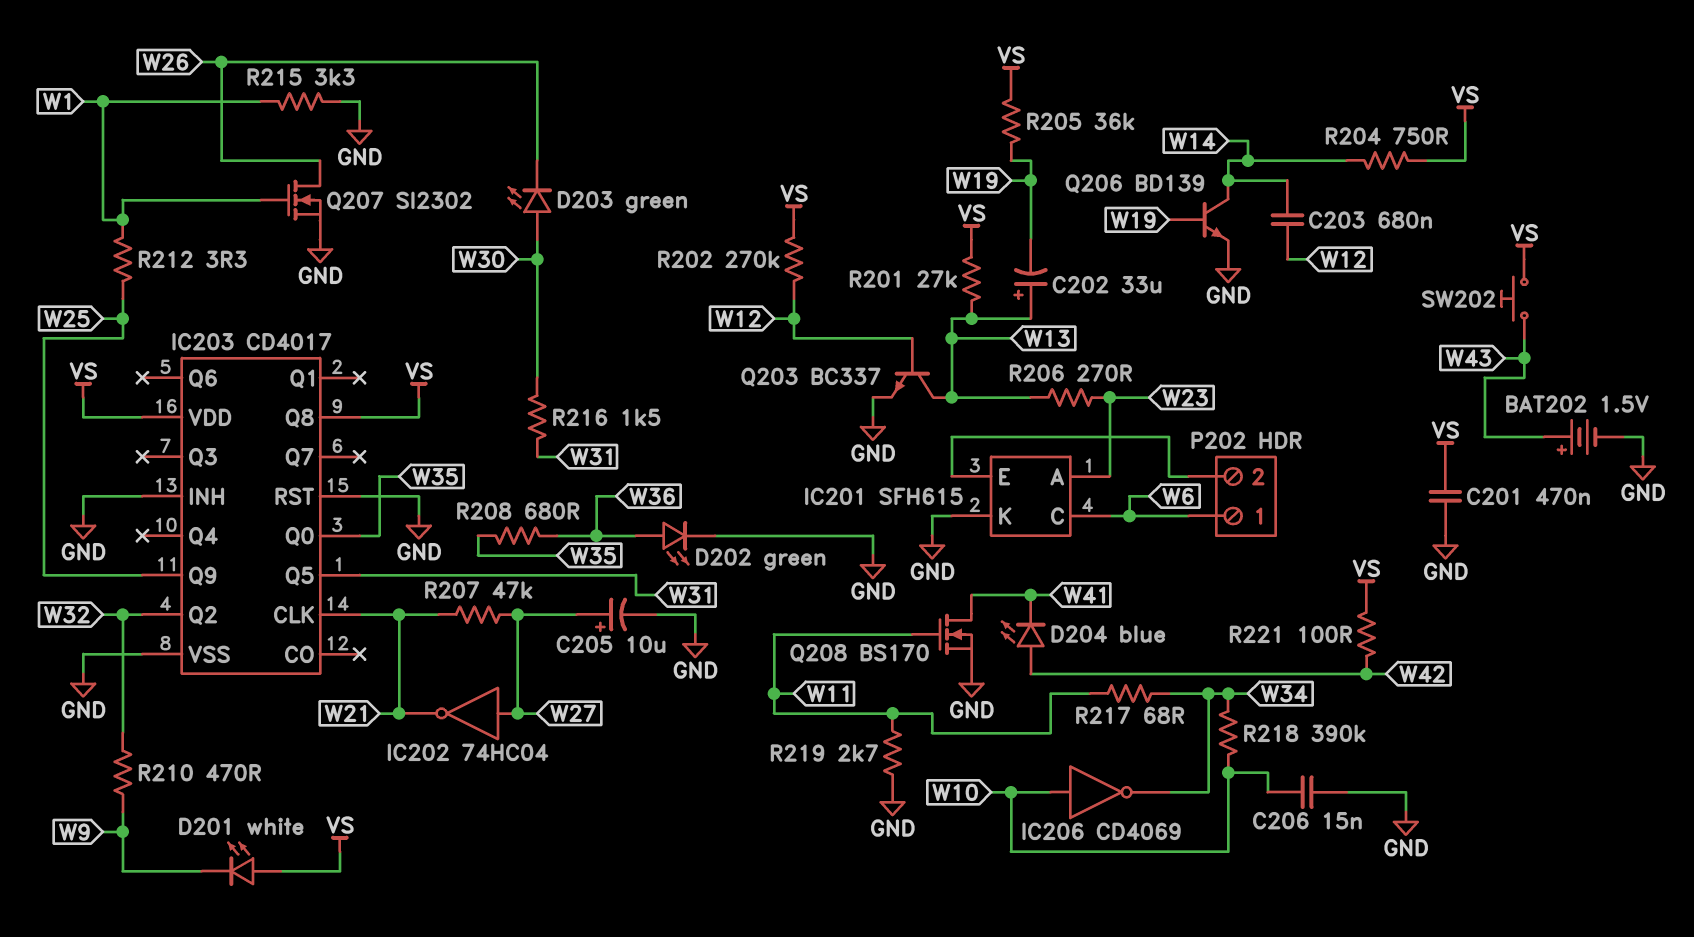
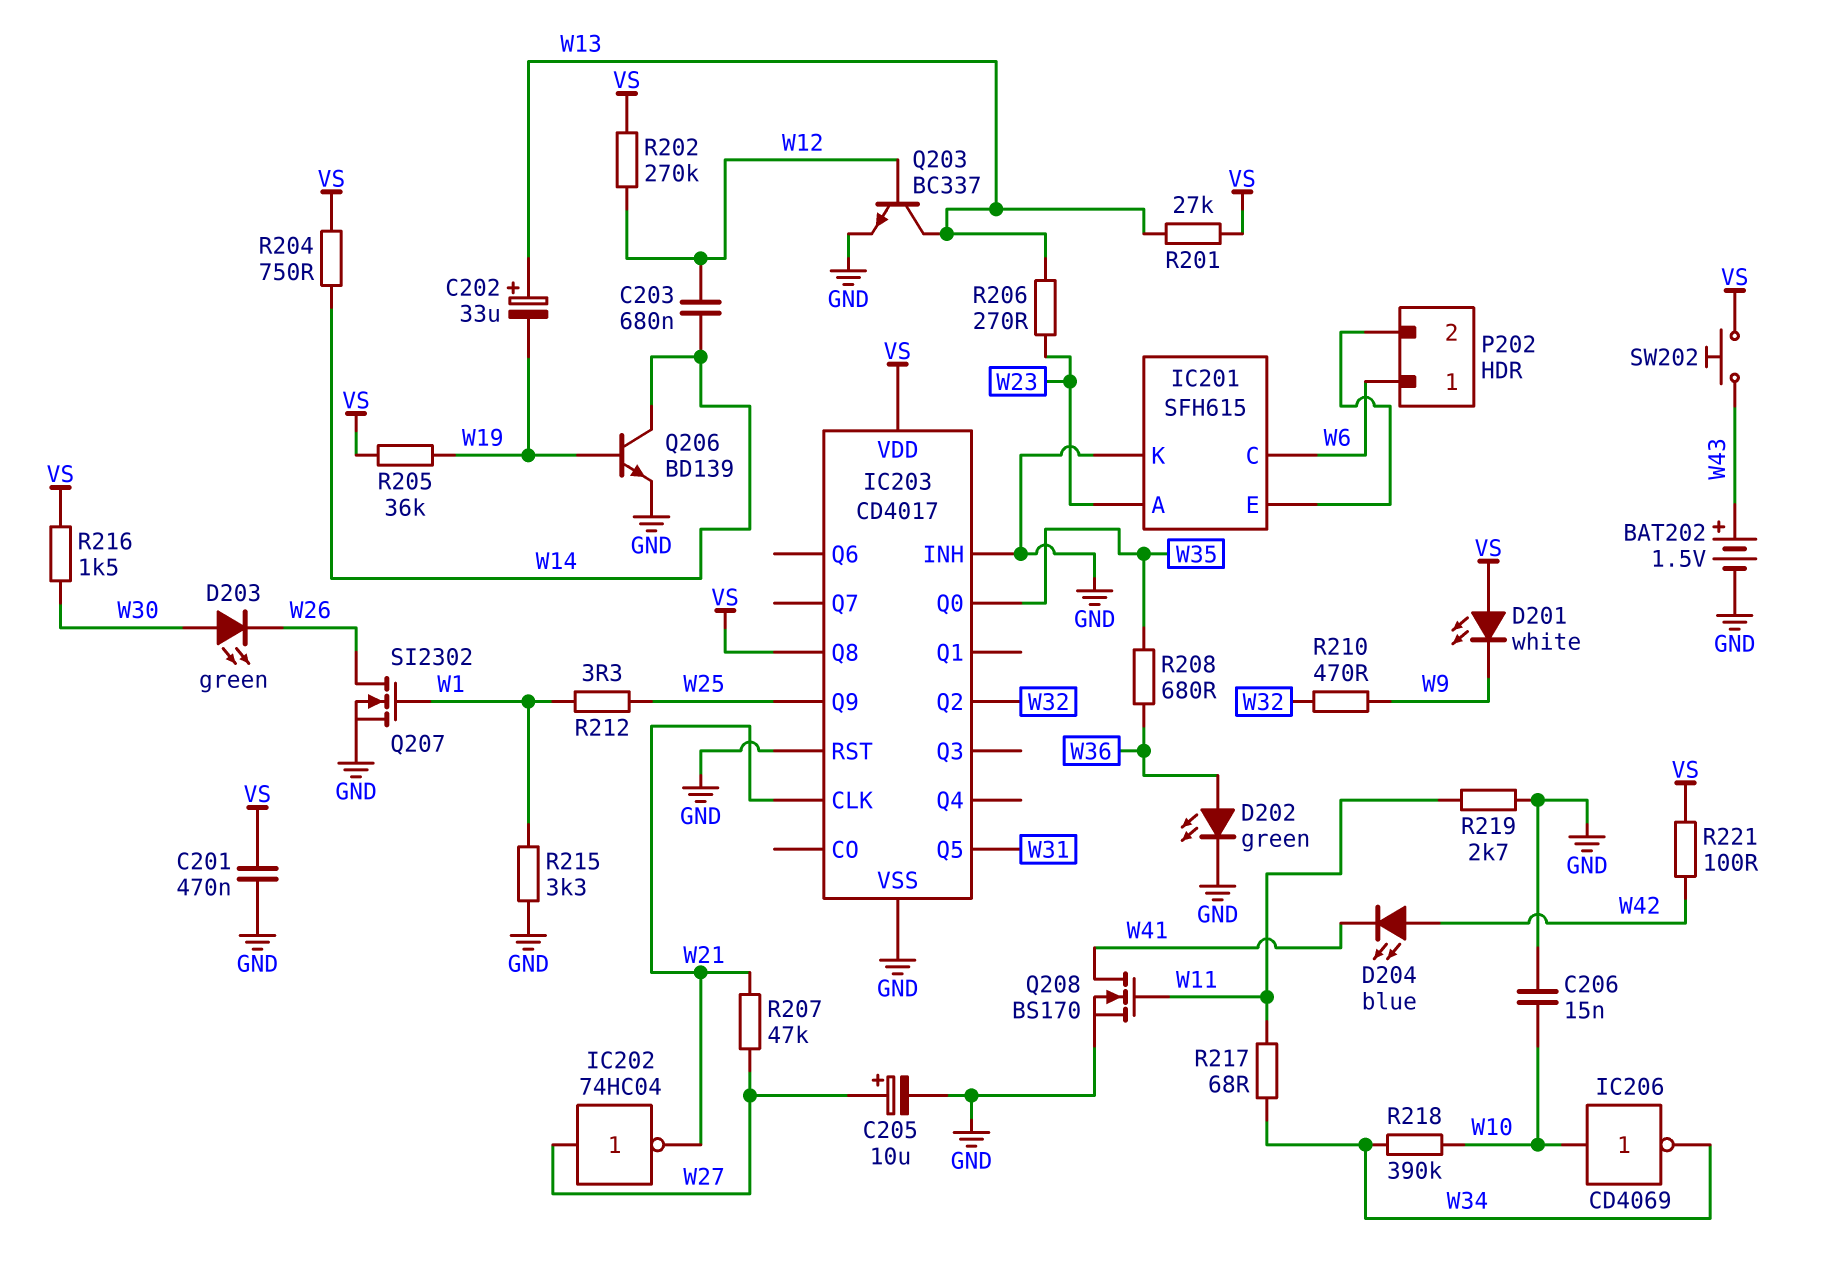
R216: 1.5k (W30, W31) -> 1.5k (VS, W30)

